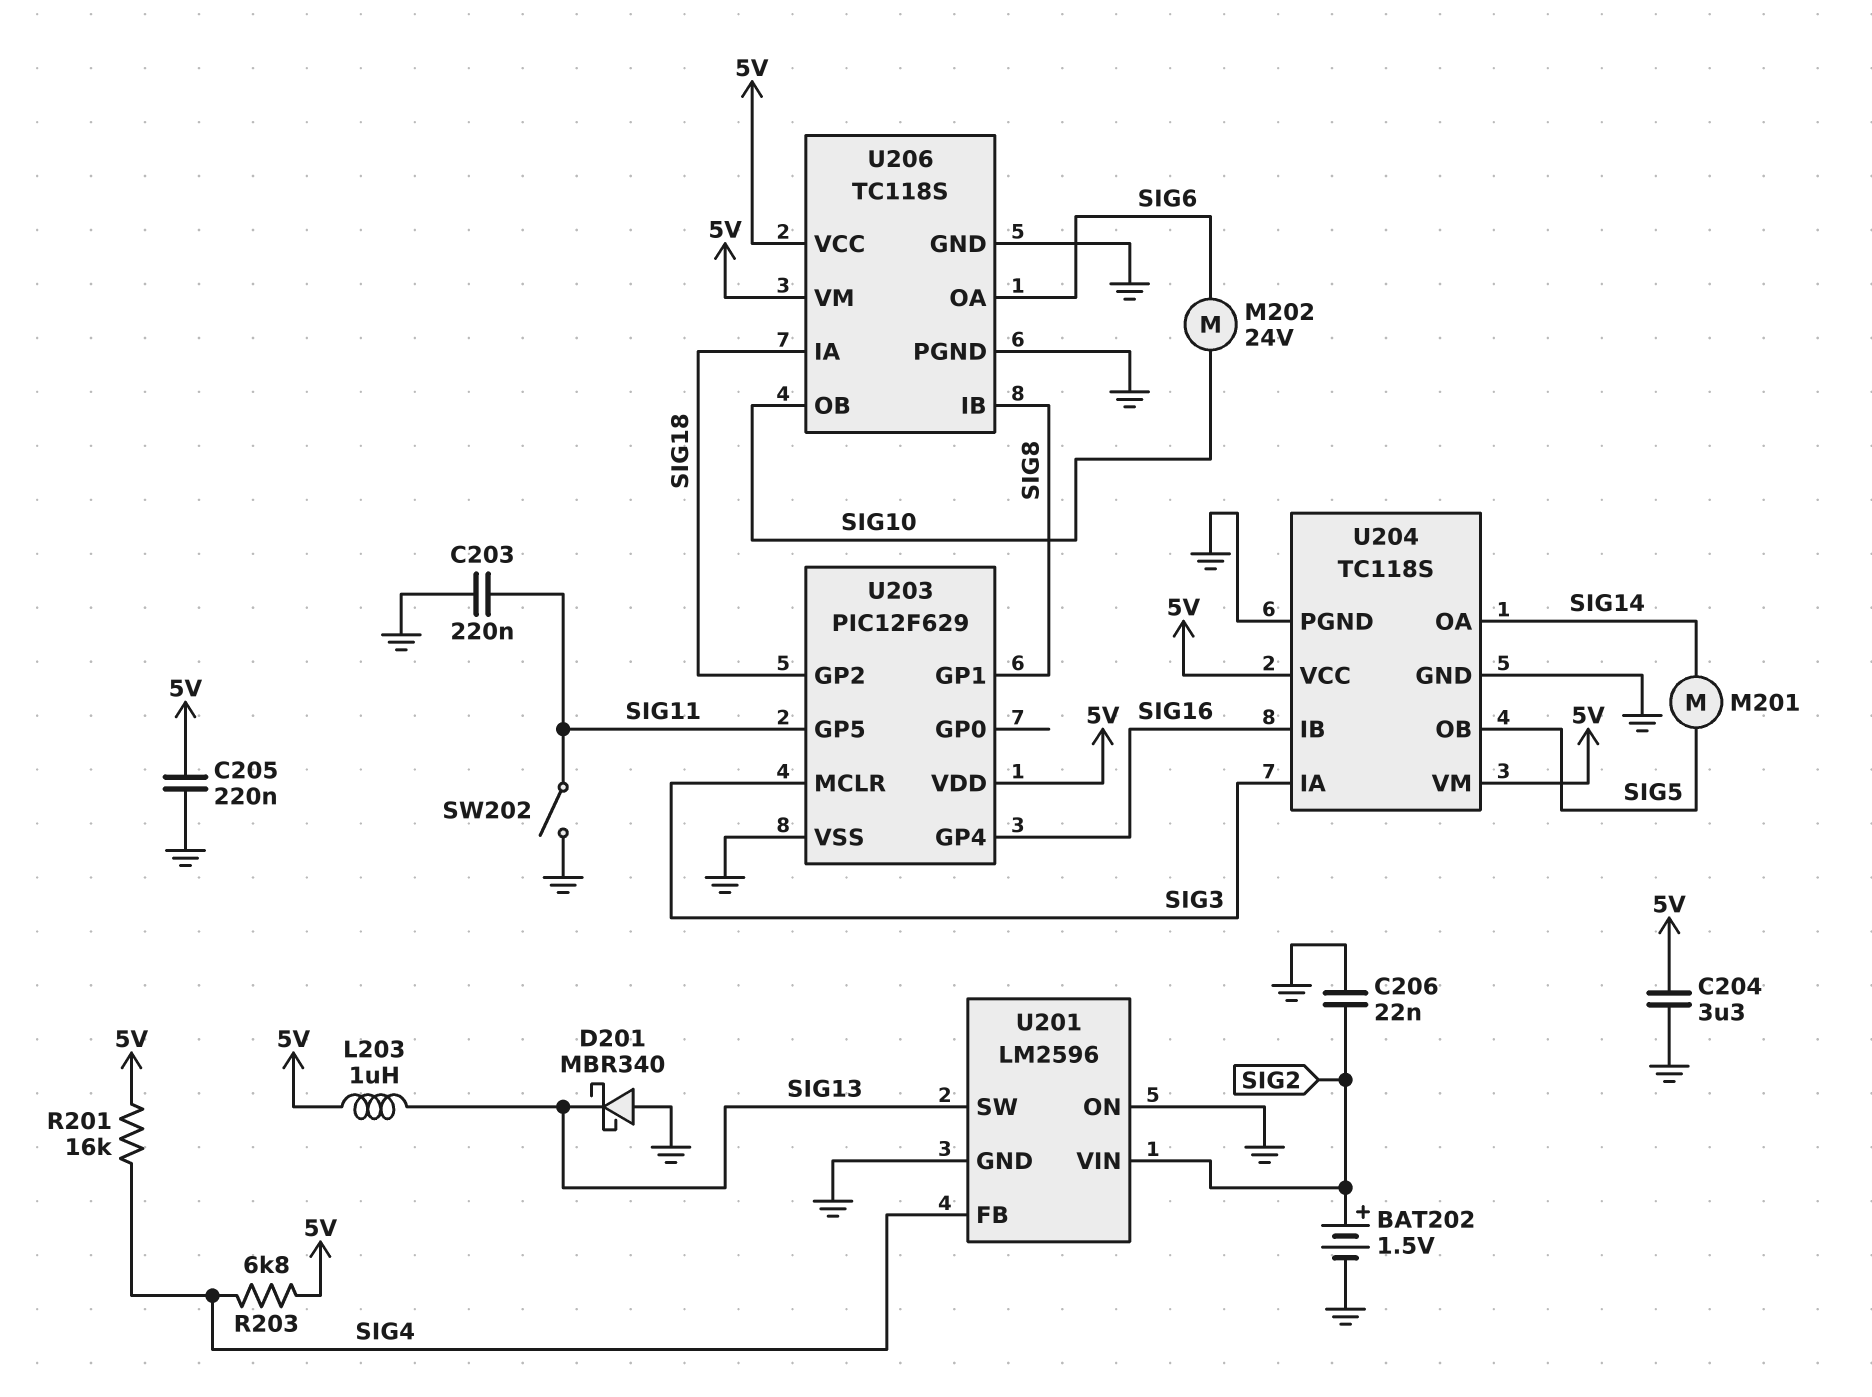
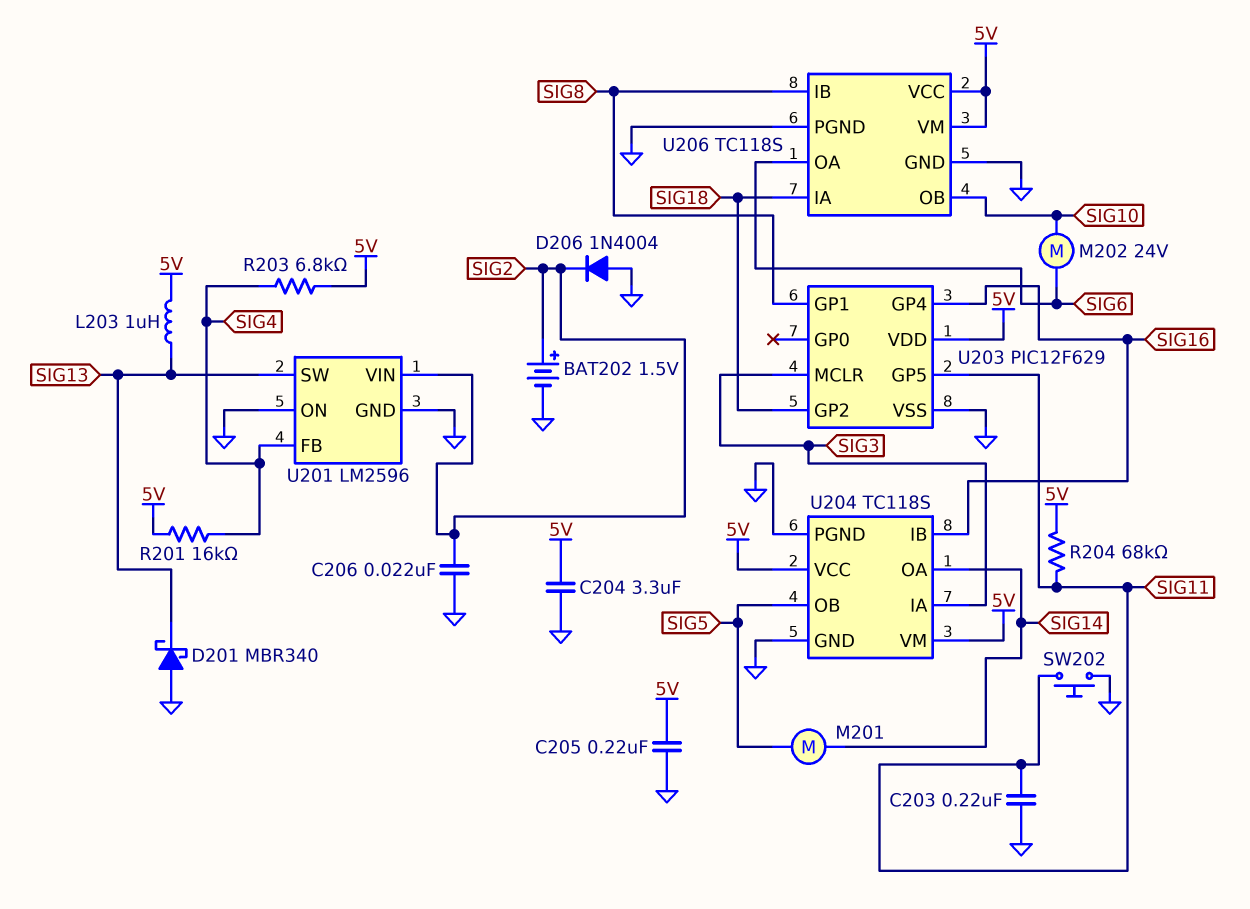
D206: none -> diode 1N4004 (A GND, K SIG2)
R204: none -> 68k (5V, SIG11)
SW202: switch (GND, SIG11) -> button (GND, SIG11)

